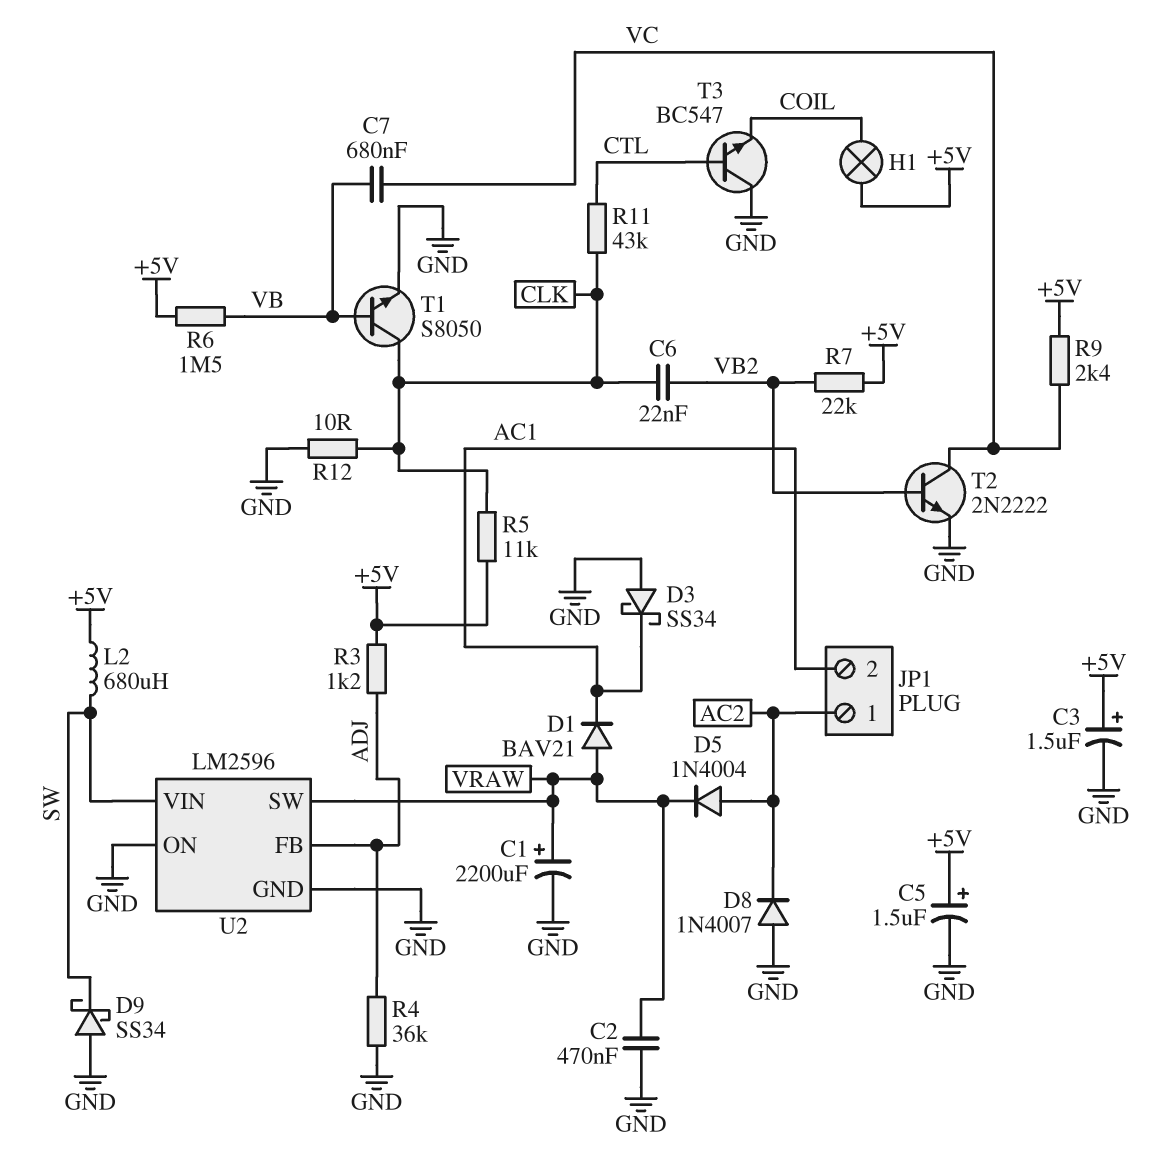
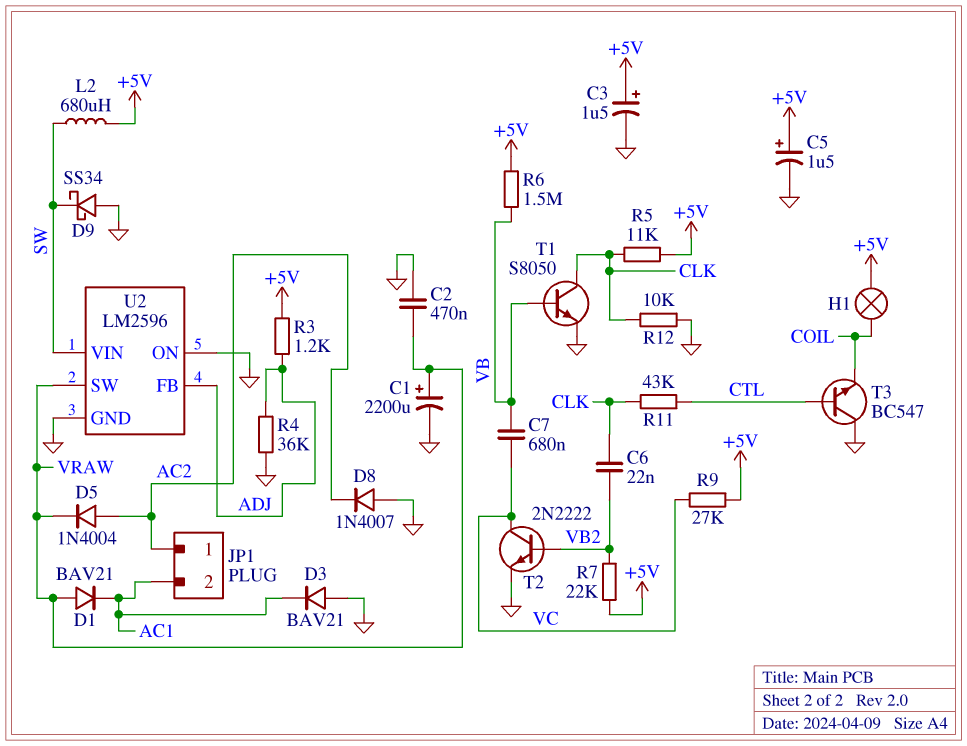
D3: schottky SS34 (A GND, K AC1) -> diode BAV21 (A GND, K AC1)
R9: 2.4k (+5V, VC) -> 27k (+5V, VC)
R12: 10 (CLK, GND) -> 10k (CLK, GND)

